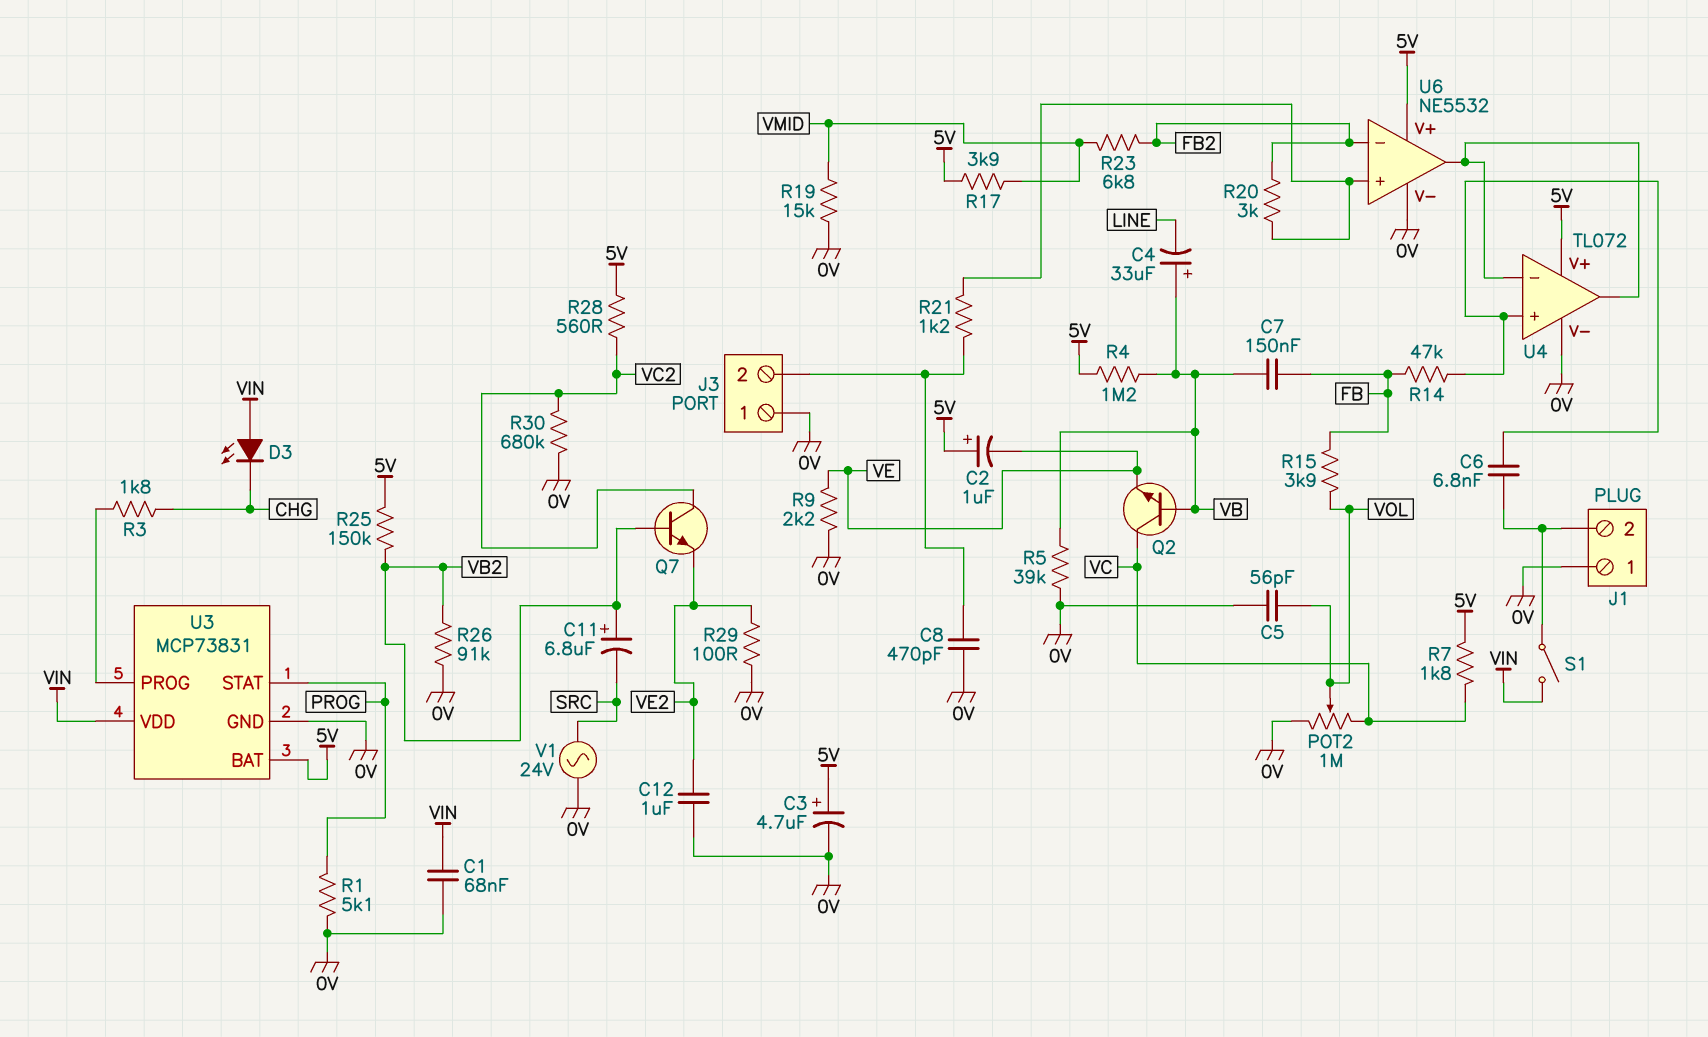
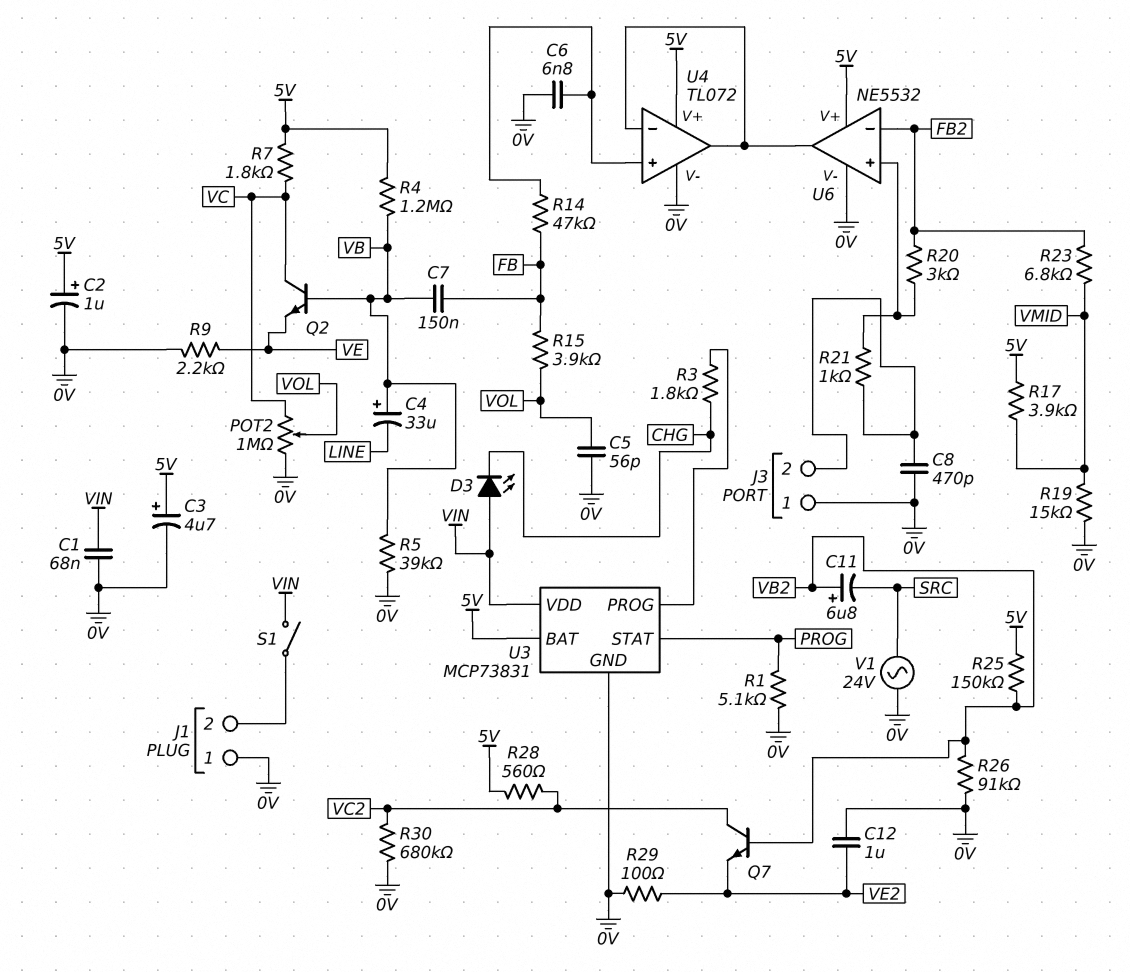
C2: 1uF (plus 5V, minus VE) -> 1uF (plus 5V, minus 0V)
C6: 6.8nF (J1/2, U4/in+) -> 6.8nF (0V, U4/in+)
R21: 1.2k (J3/2, U6/in+) -> 1k (J3/2, U6/in+)

